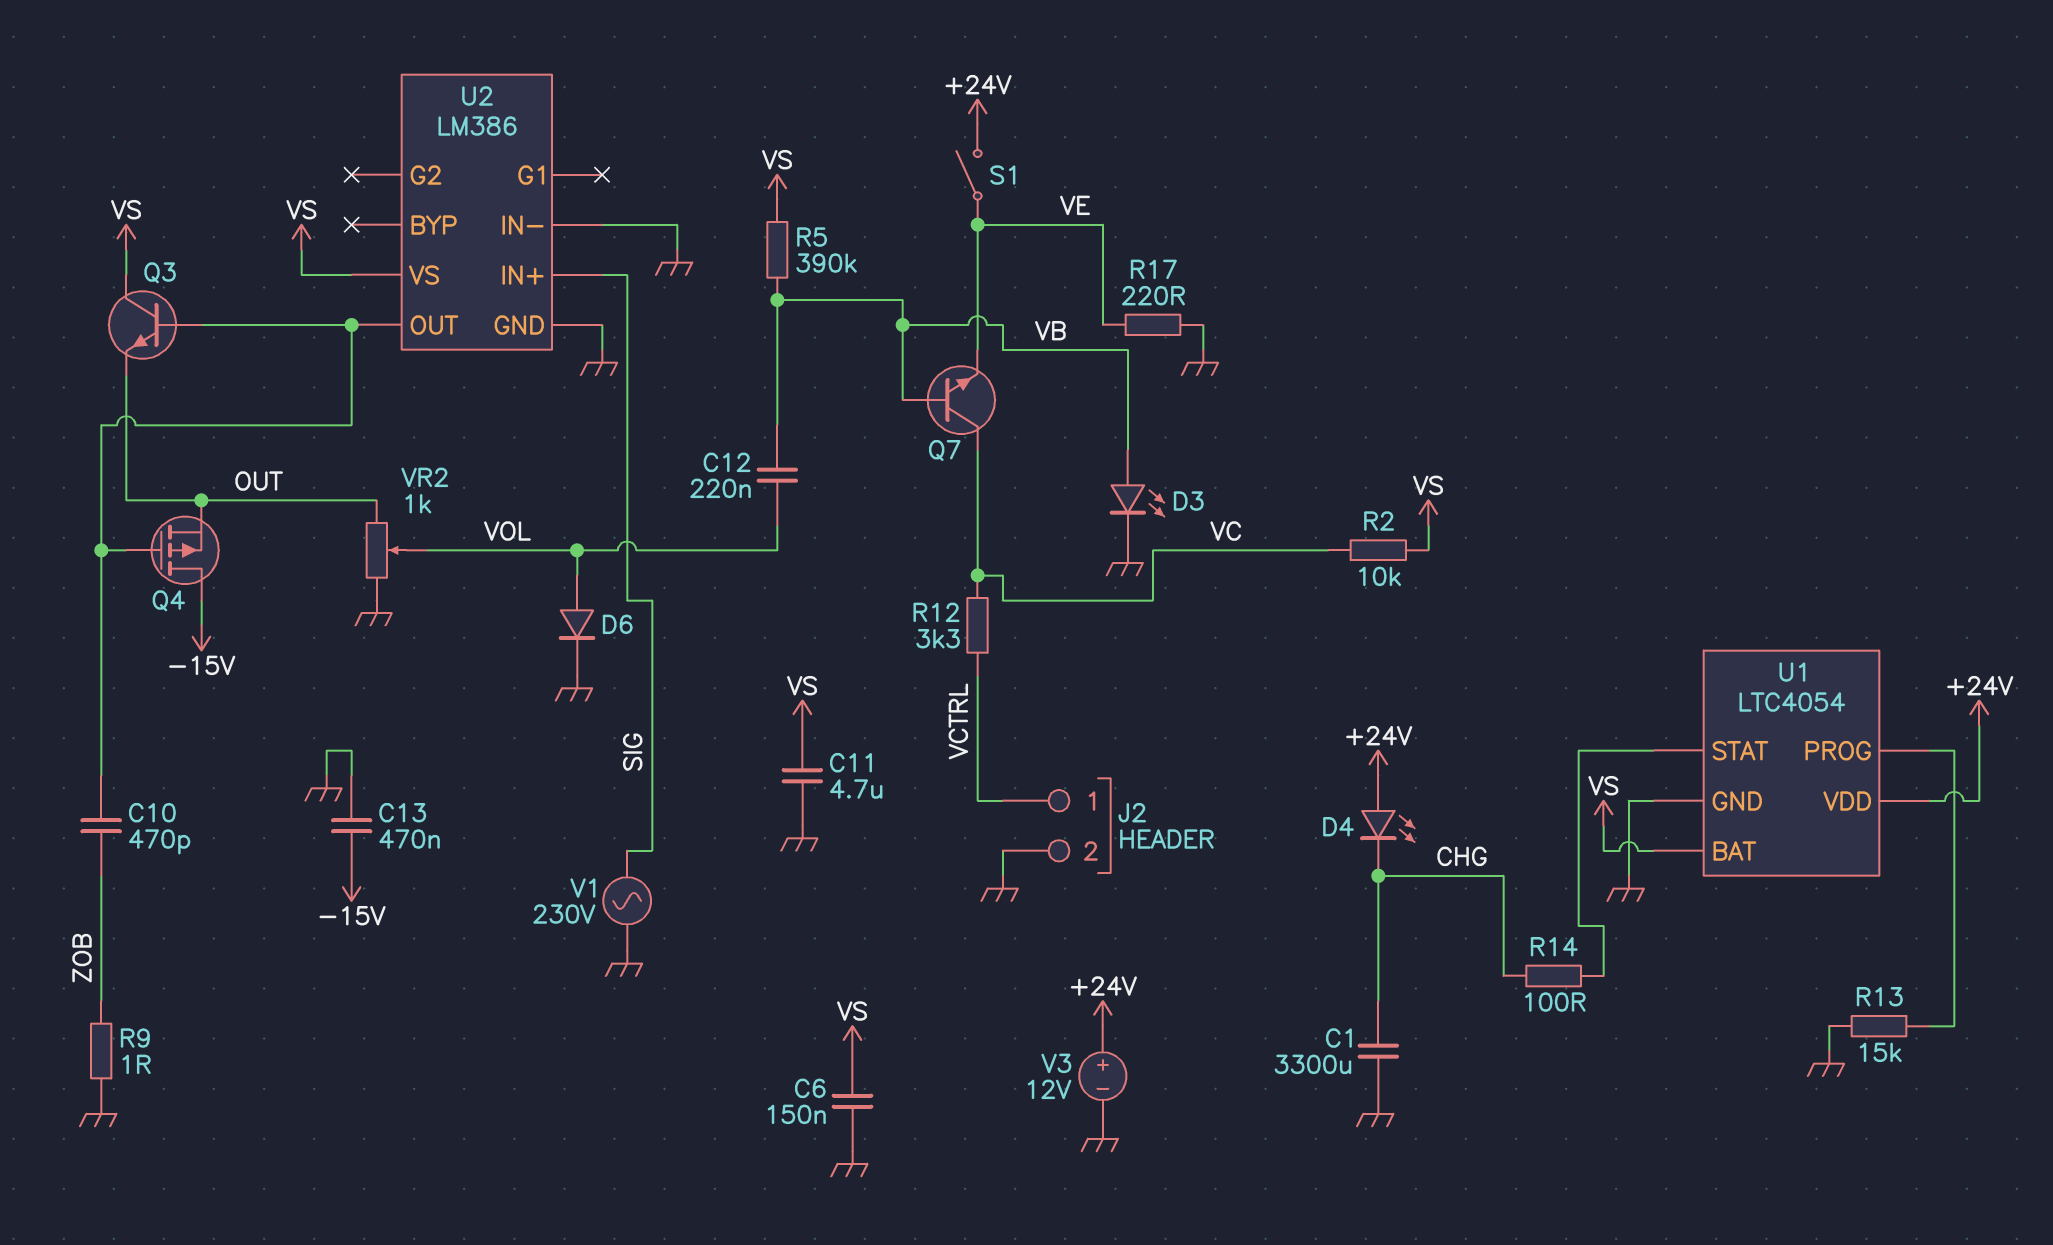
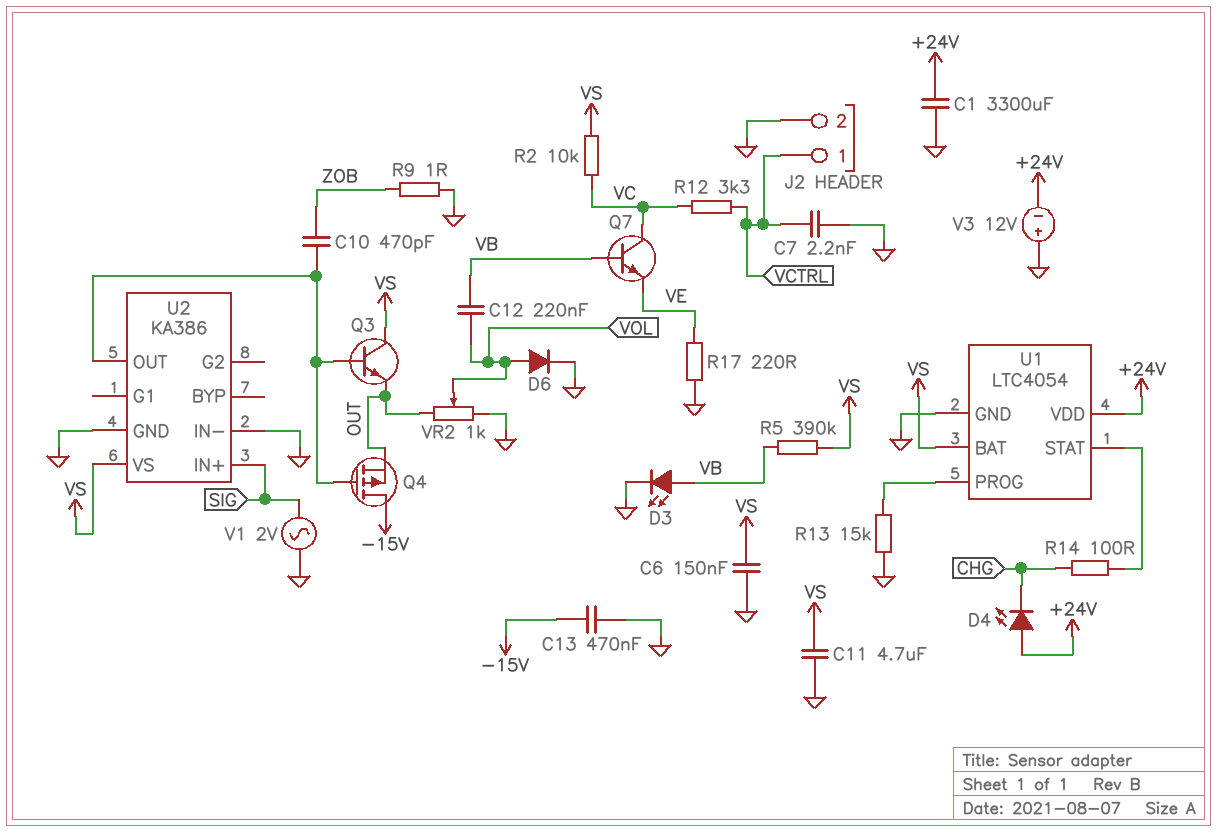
C1: 3300uF (CHG, GND) -> 3300uF (+24V, GND)
C7: none -> 2.2nF (GND, VCTRL)
S1: switch (+24V, VE) -> none
U2: LM386 -> KA386
V1: AC 230V (GND, SIG) -> AC 2V (GND, SIG)
V3: 12V (plus +24V, minus GND) -> 12V (plus GND, minus +24V)

